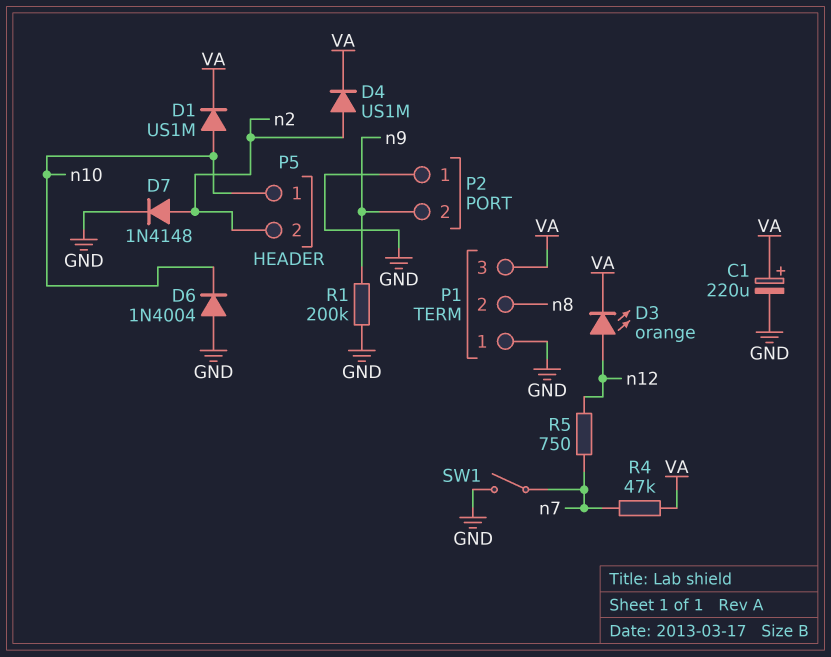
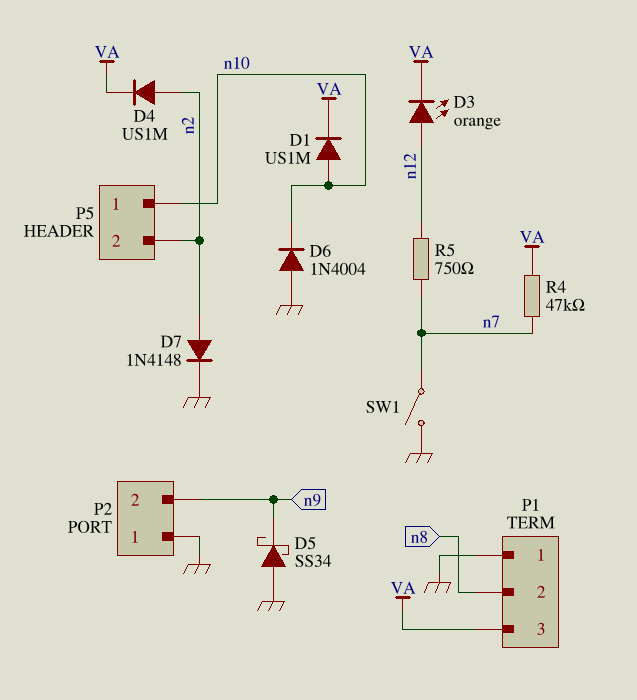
C1: 220uF (plus VA, minus GND) -> none
D5: none -> schottky SS34 (A GND, K n9)
R1: 200k (GND, n9) -> none

